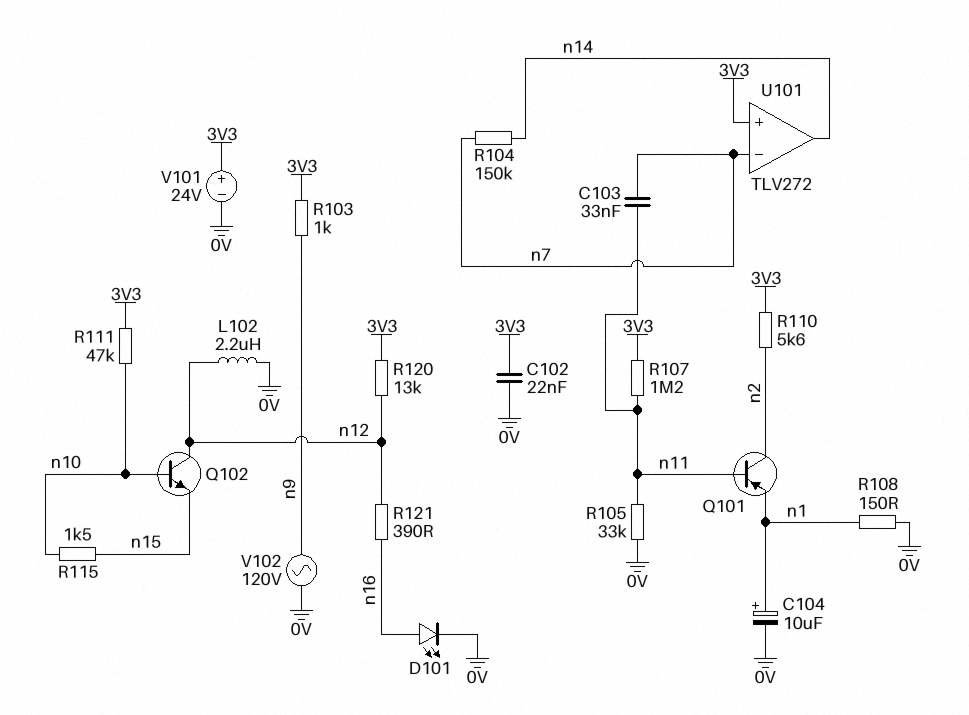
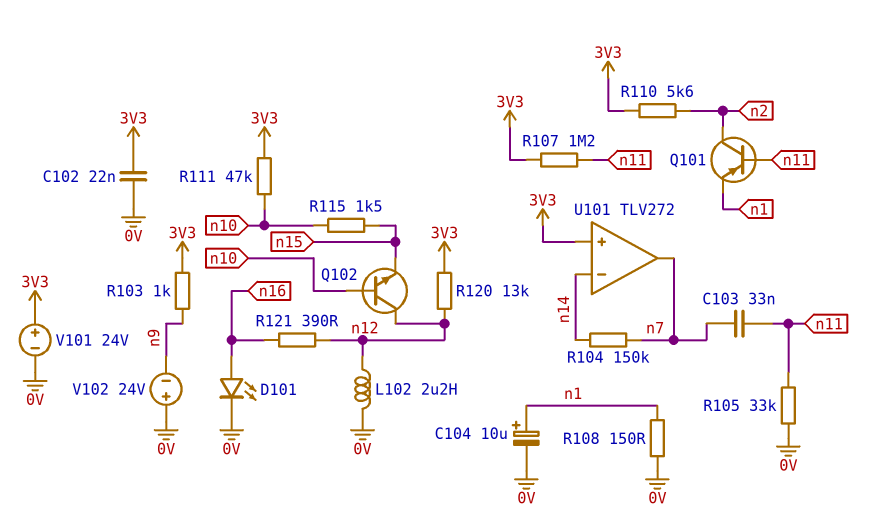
U101 pin in-: n7 -> n14
U101 pin out: n14 -> n7
V102: AC 120V (0V, n9) -> 24V (plus 0V, minus n9)

